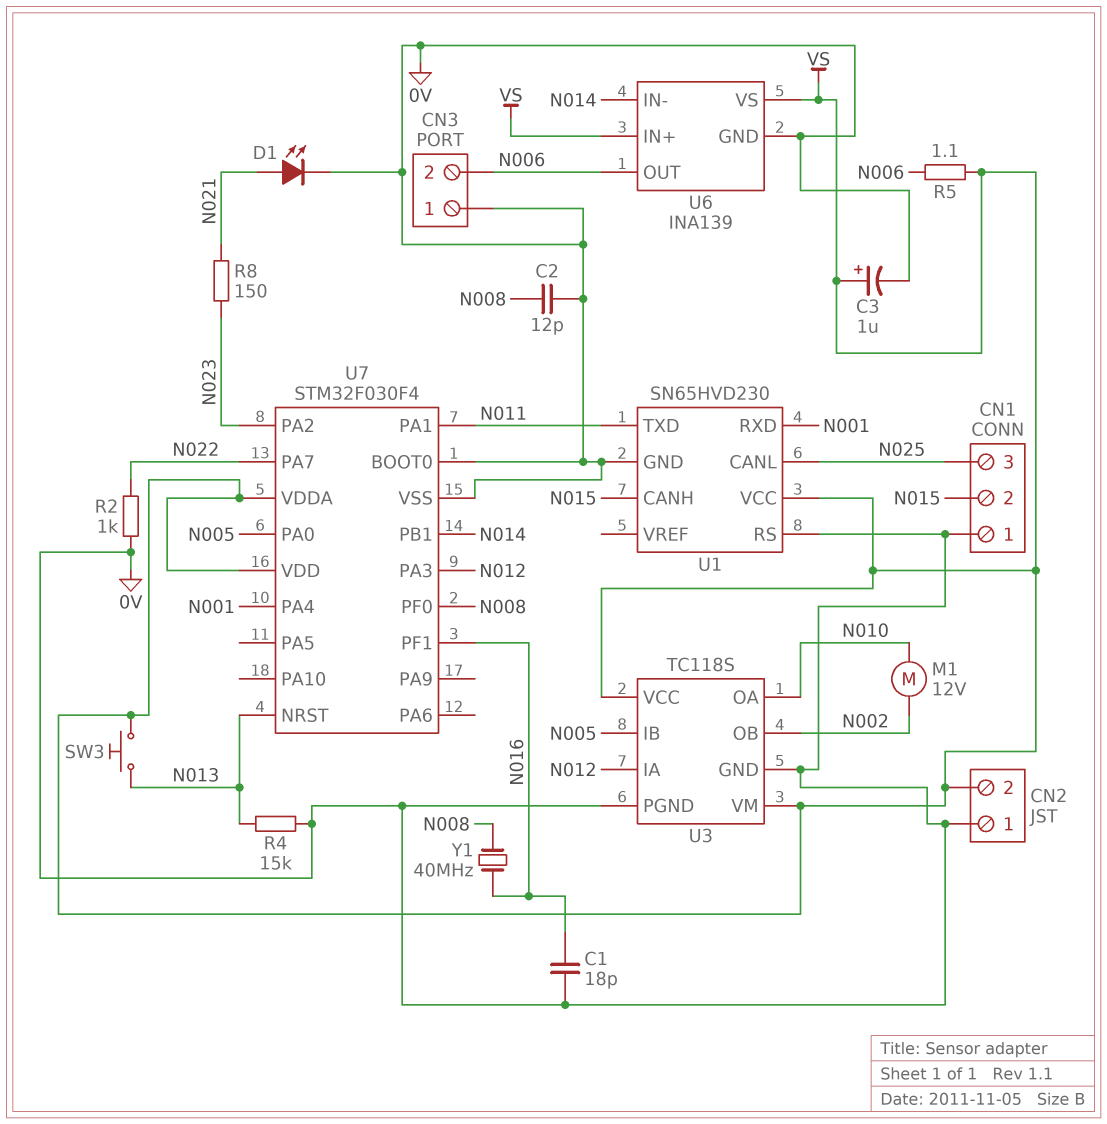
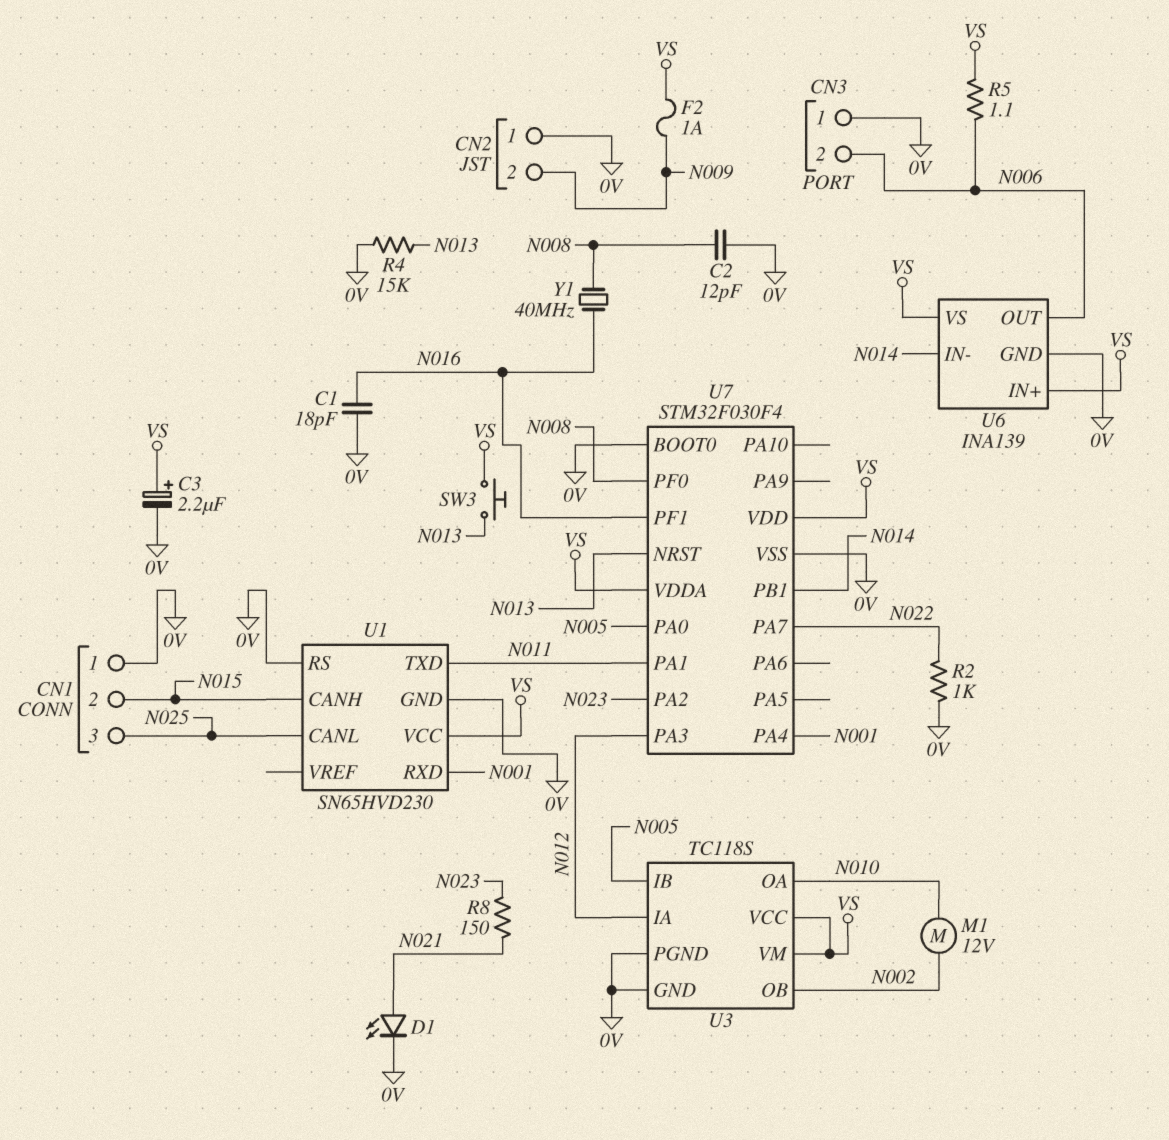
C3: 1uF (plus VS, minus 0V) -> 2.2uF (plus VS, minus 0V)
CN2 pin 2: VS -> N009
F2: none -> 1A (N009, VS)

